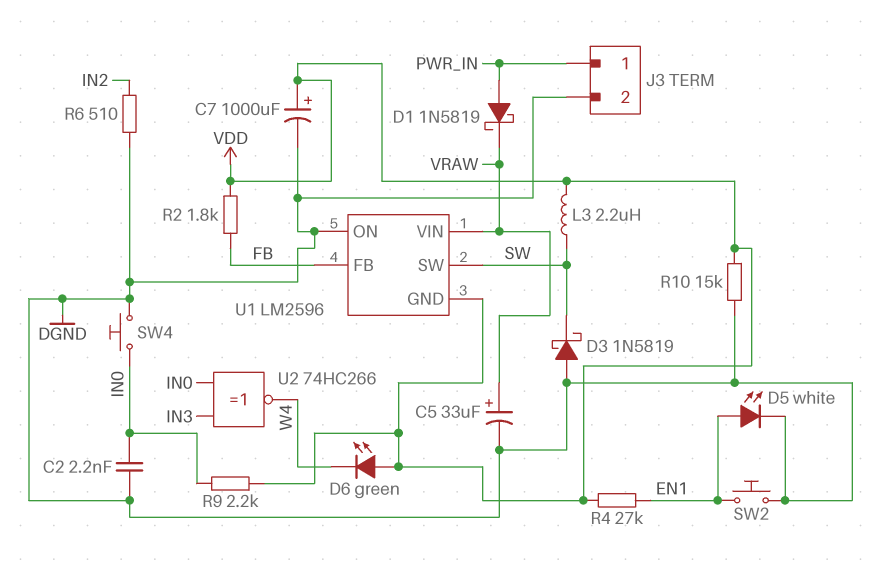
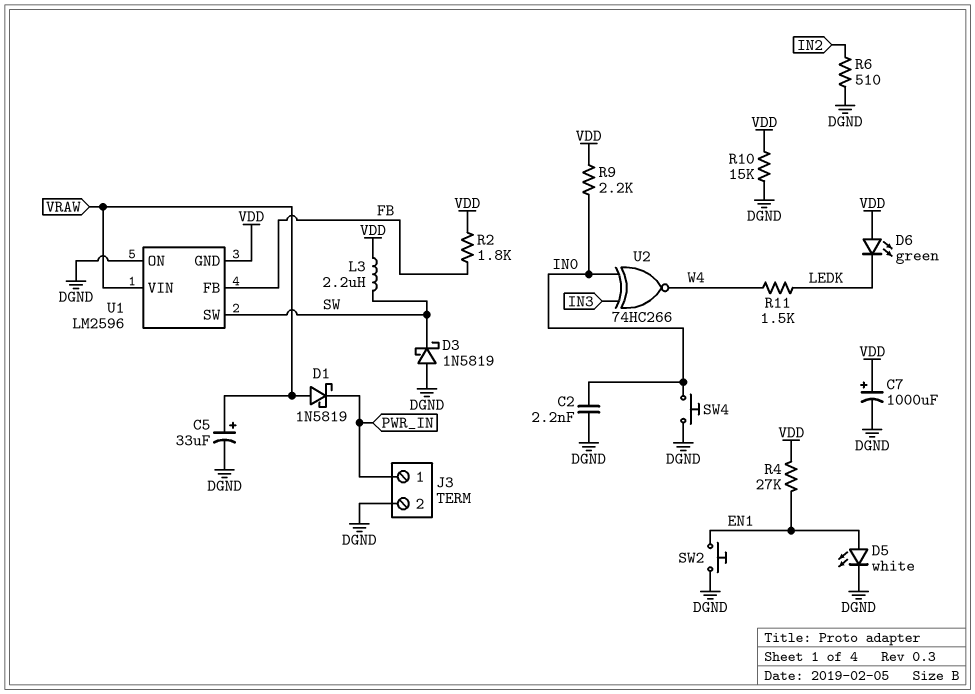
D1: schottky 1N5819 (A PWR_IN, K VRAW) -> schottky 1N5819 (A VRAW, K PWR_IN)
D6: LED green (A VDD, K W4) -> LED green (A VDD, K LEDK)
R11: none -> 1.5k (LEDK, W4)

